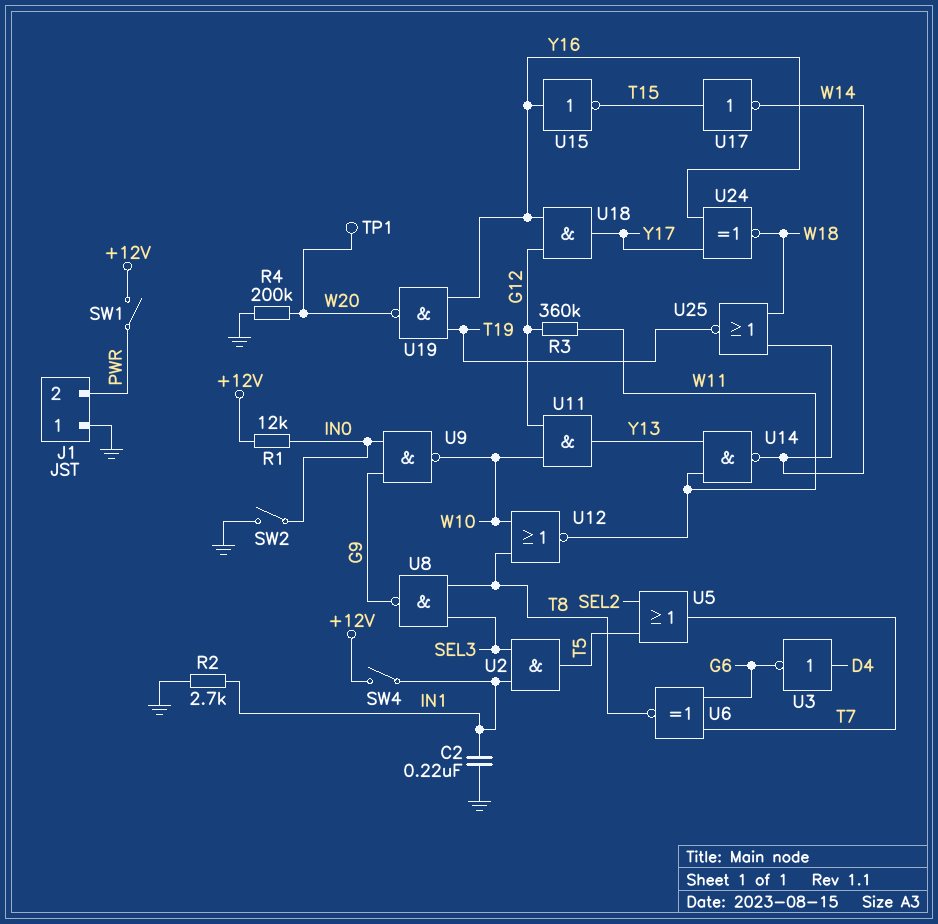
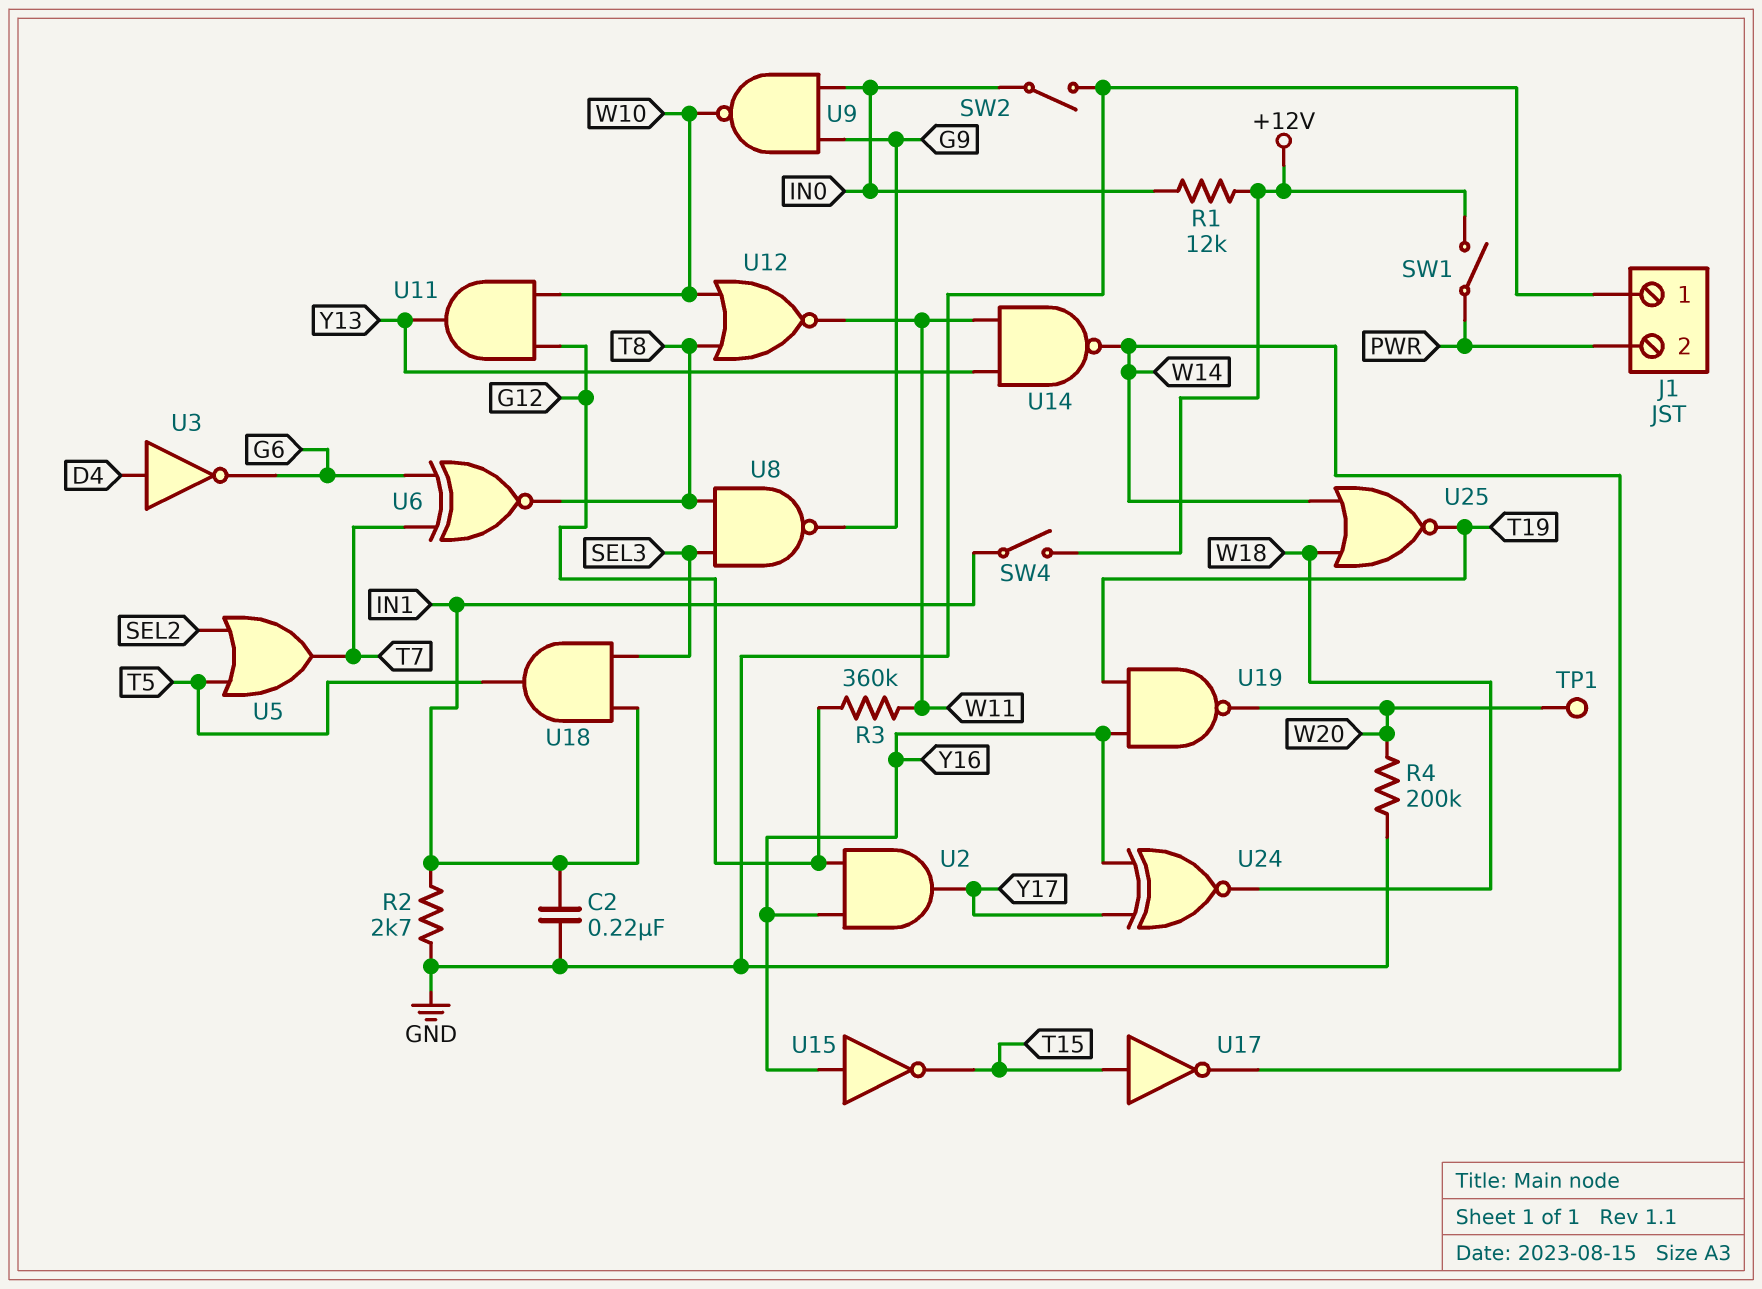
U2: AND (in IN1, in SEL3, out T5) -> AND (in G12, in Y16, out Y17)
U18: AND (in G12, in Y16, out Y17) -> AND (in IN1, in SEL3, out T5)

